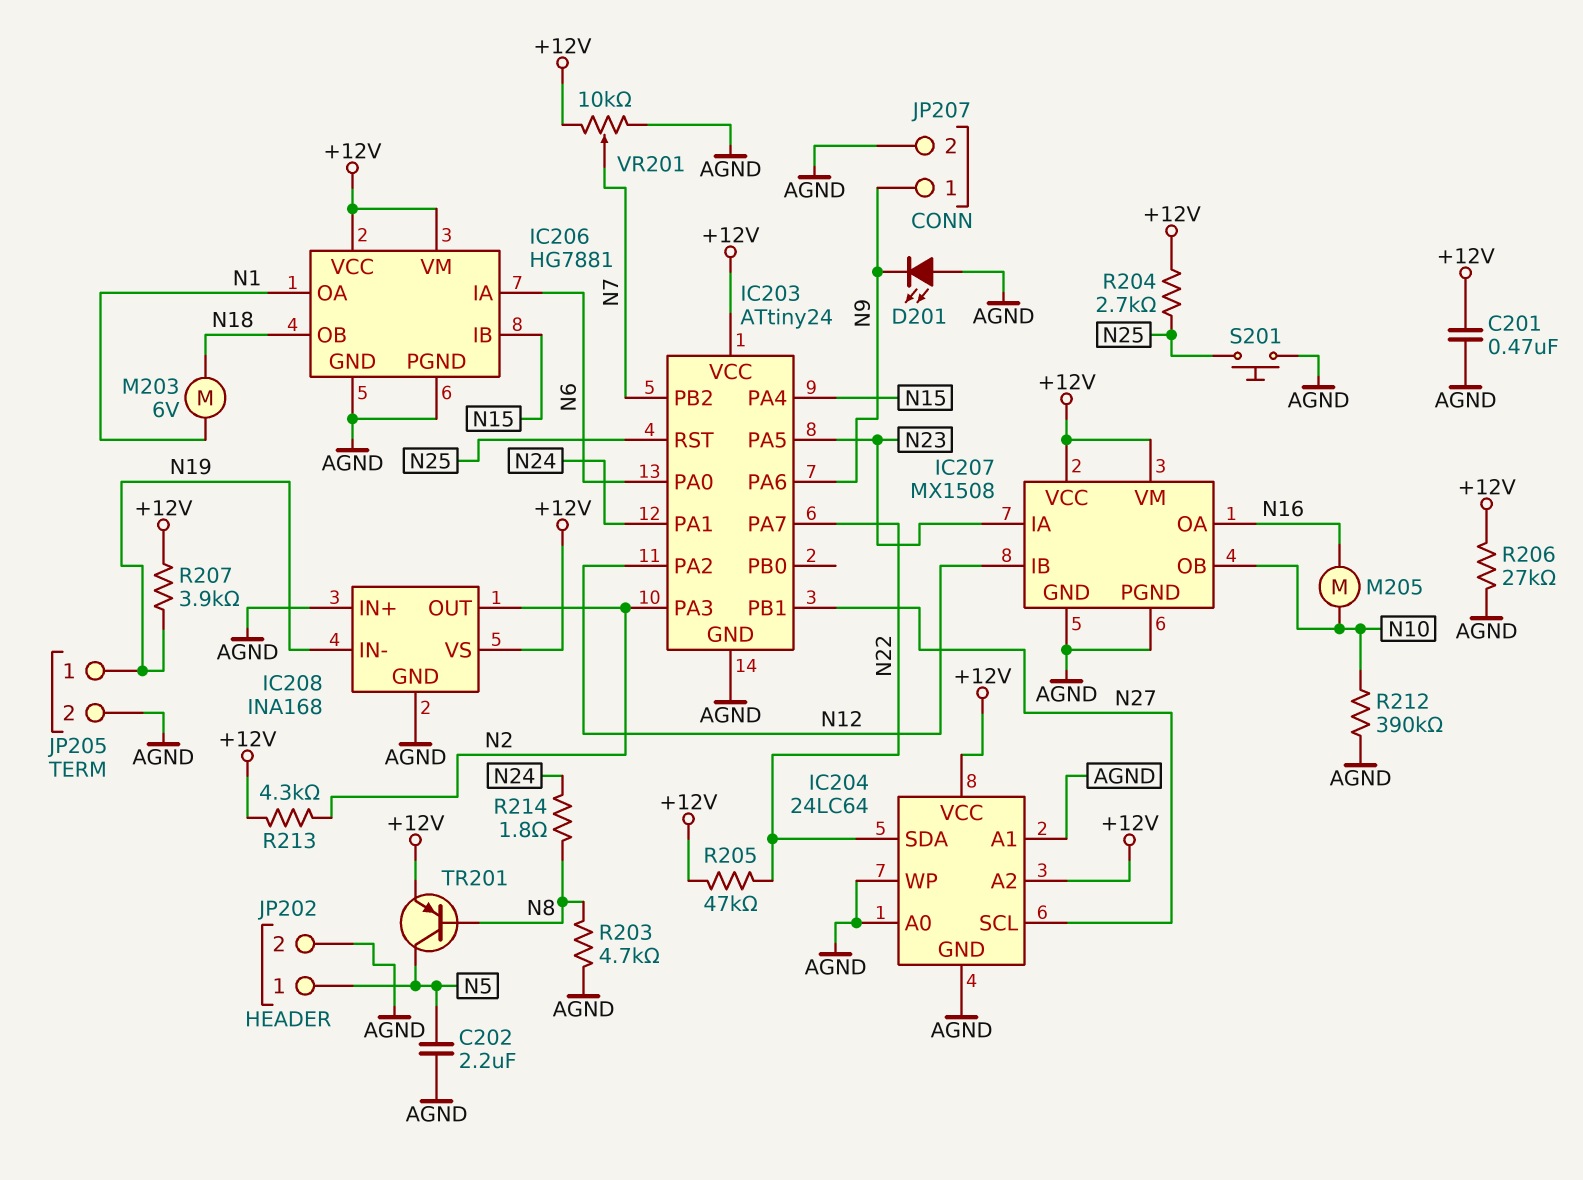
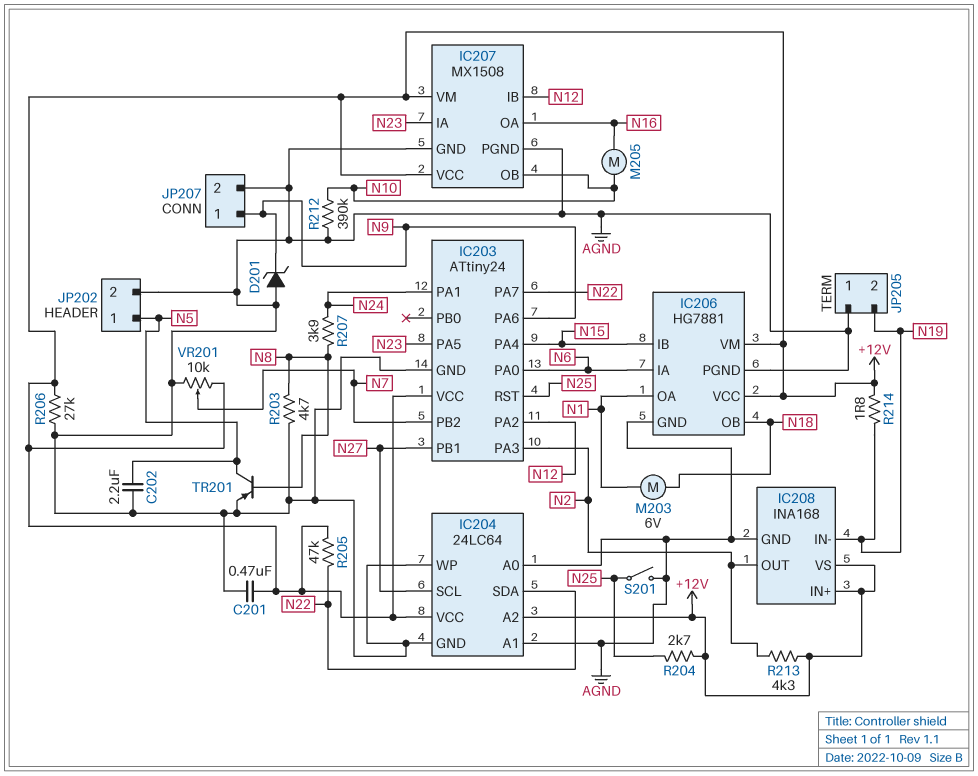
D201: LED (A AGND, K N9) -> zener (A AGND, K N9)
IC208 pin IN+: AGND -> +12V
JP205 pin 1: N19 -> AGND
JP205 pin 2: AGND -> N19
R207: 3.9k (+12V, N19) -> 3.9k (N8, N24)
R214: 1.8 (N8, N24) -> 1.8 (+12V, N19)
S201: button (AGND, N25) -> switch (AGND, N25)
TR201: PNP (B N8, C N5, E +12V) -> PNP (B N8, C N5, E AGND)

